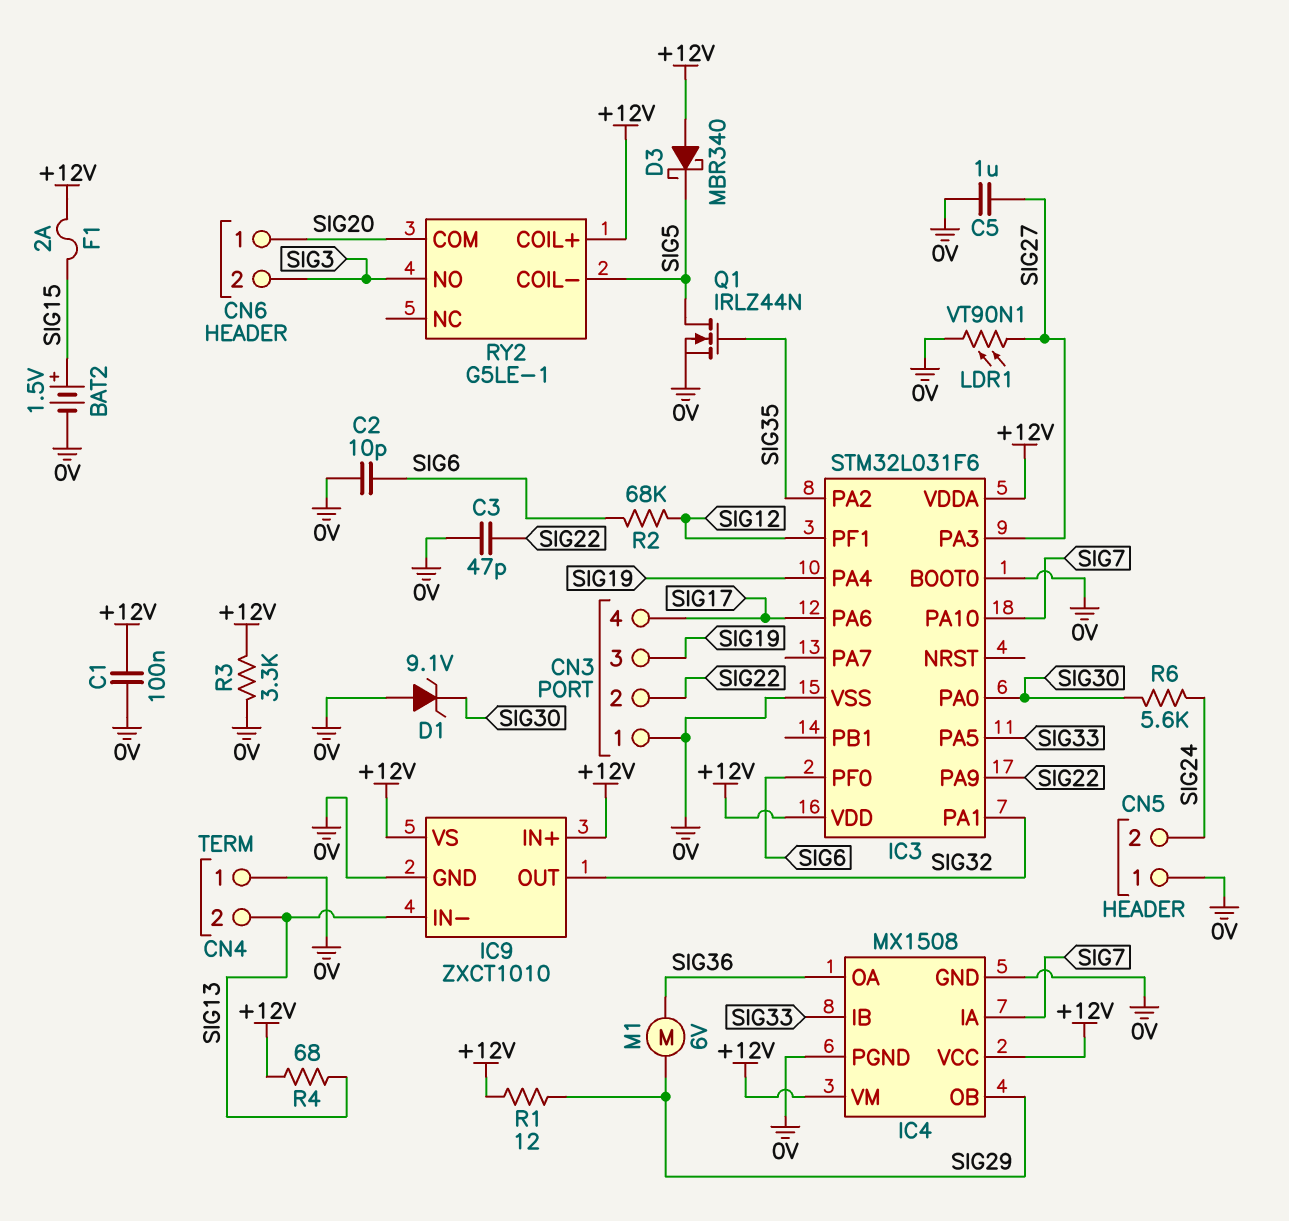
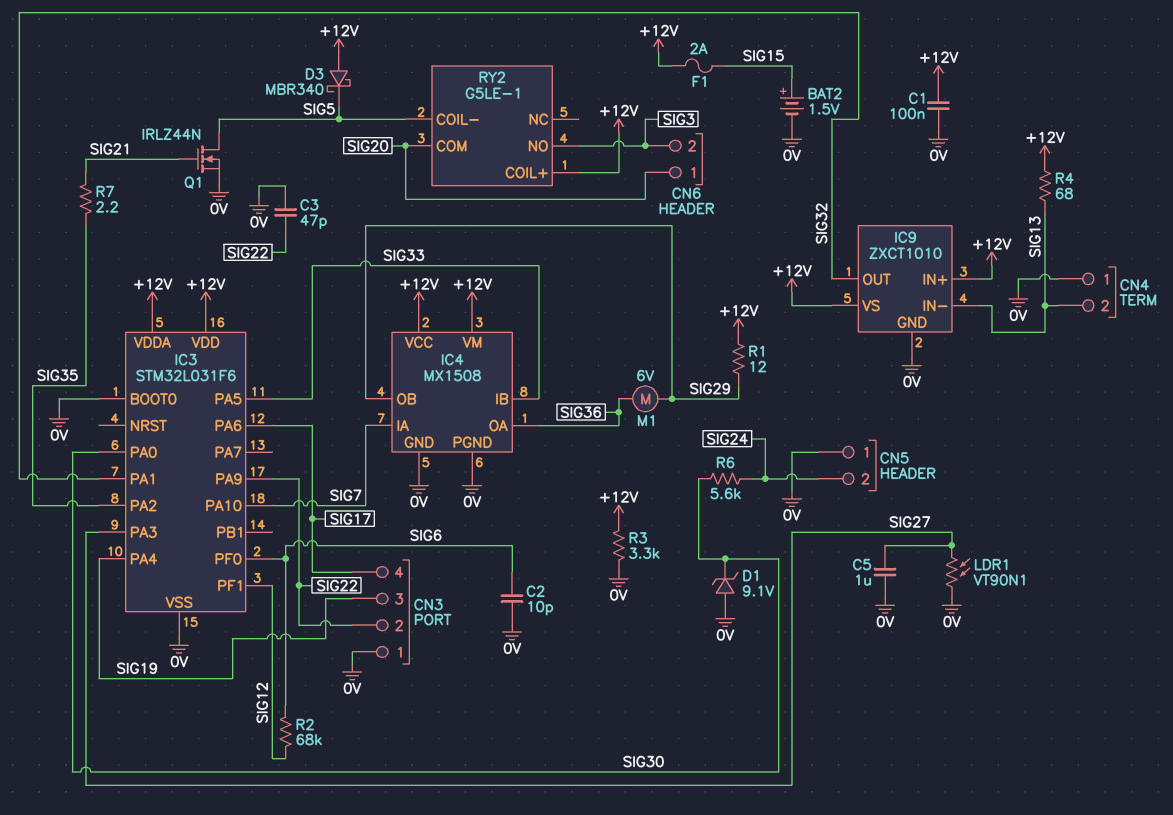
Q1: NMOS IRLZ44N (G SIG35, D SIG5, S 0V) -> NMOS IRLZ44N (G SIG21, D SIG5, S 0V)
R7: none -> 2.2 (SIG21, SIG35)

